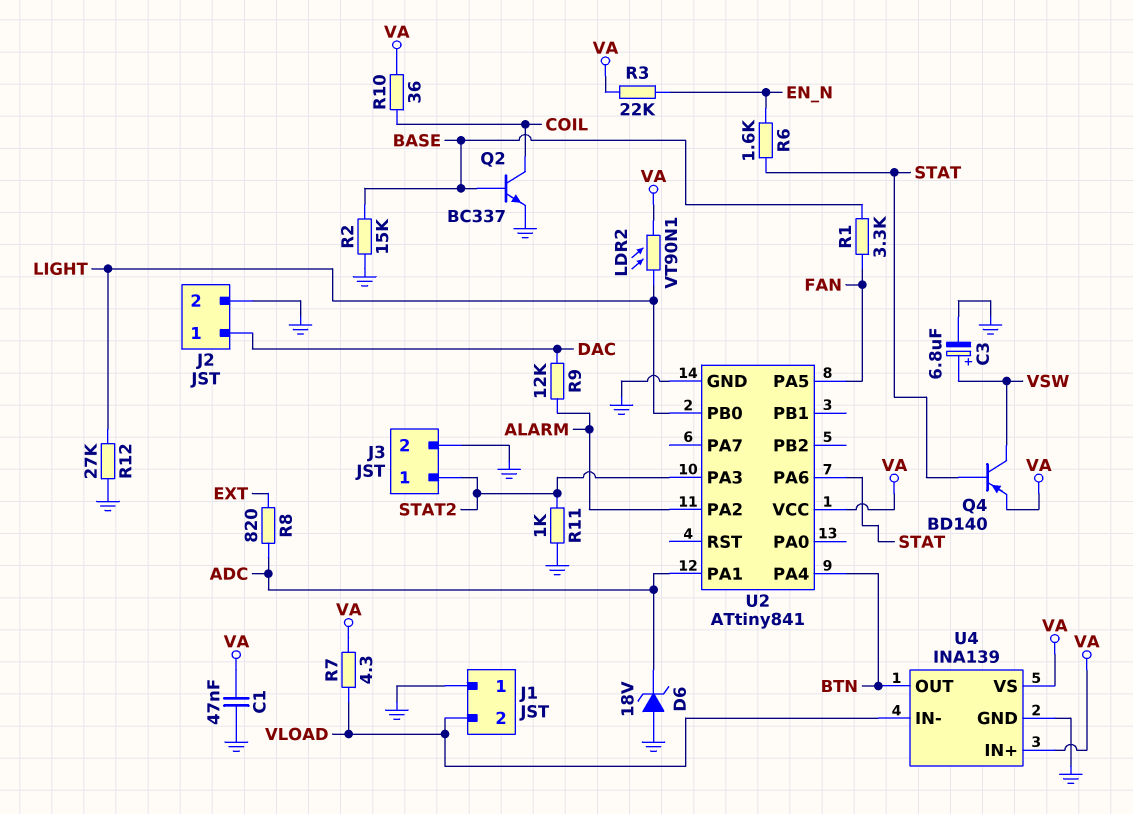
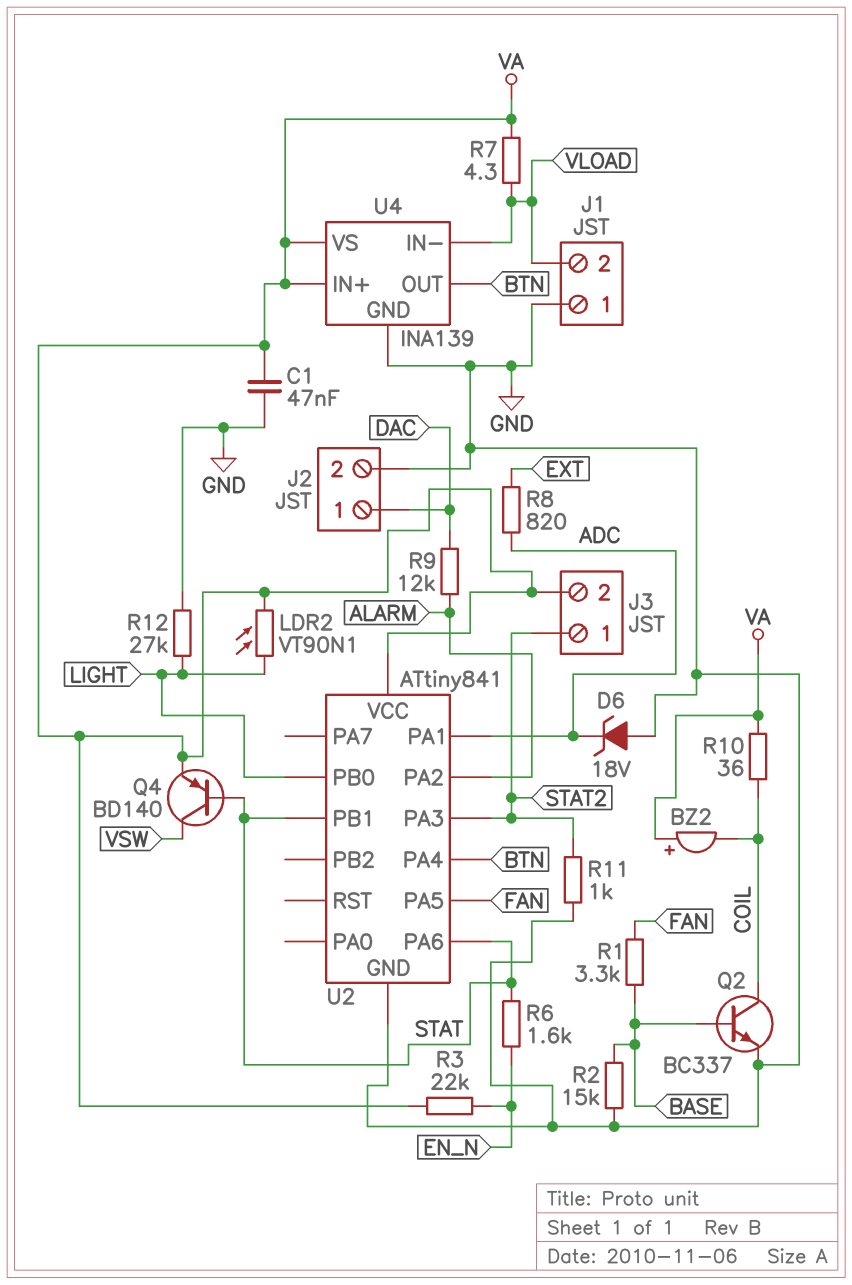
BZ2: none -> buzzer (plus VA, minus COIL)
C3: 6.8uF (plus VSW, minus GND) -> none
J3 pin 2: GND -> VA
U2 pin PB1: none -> STAT

